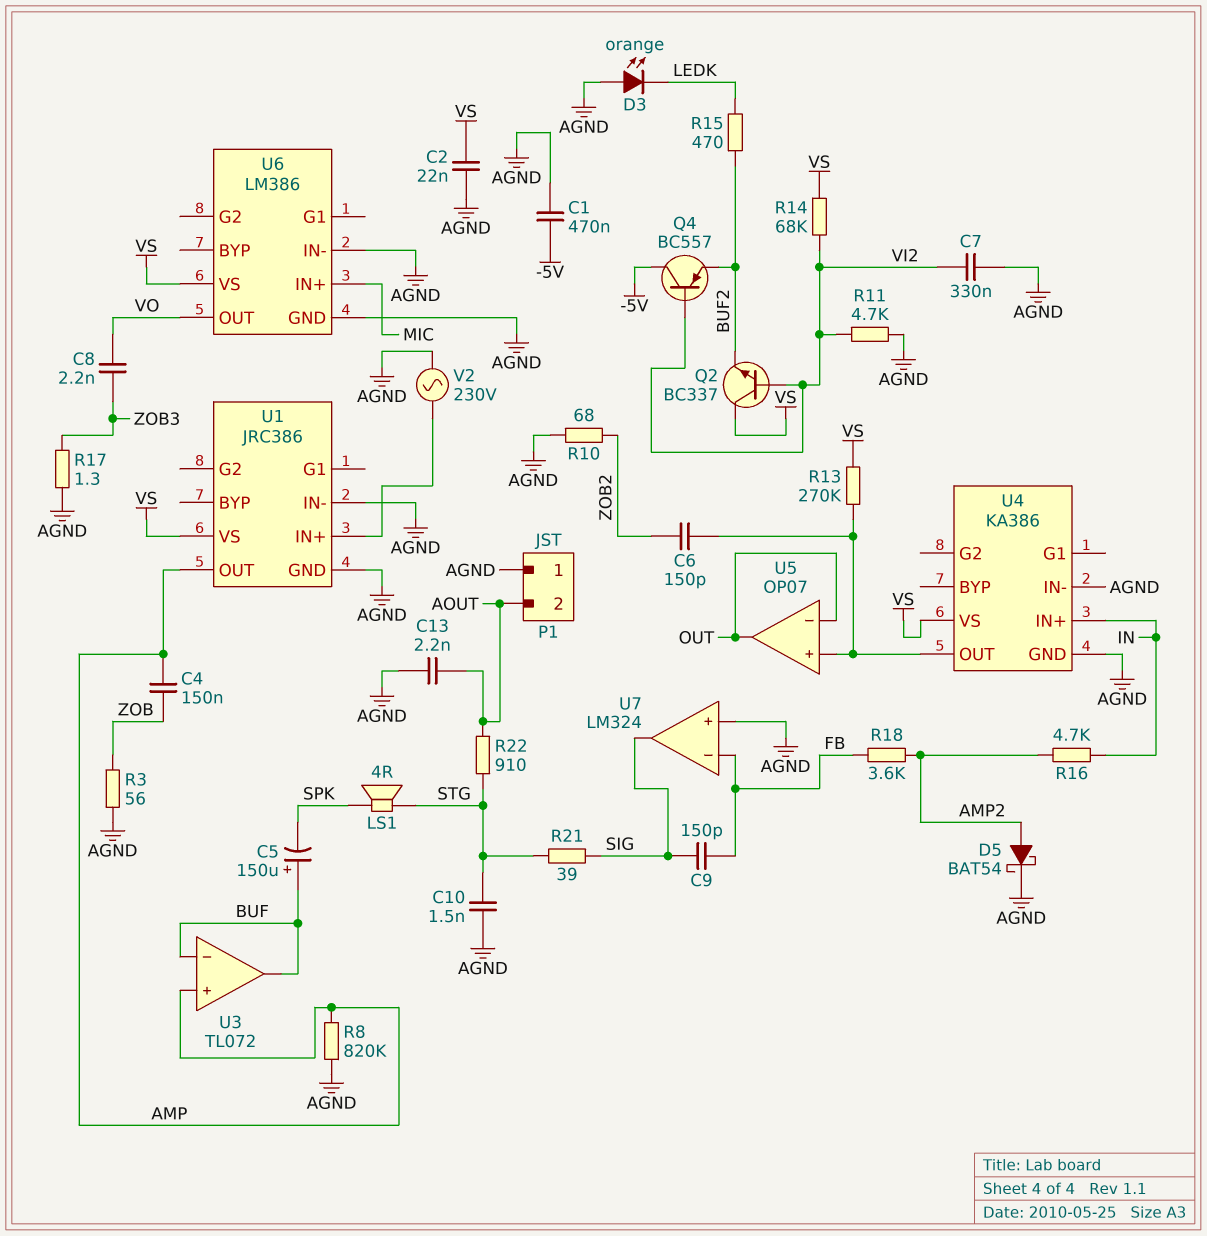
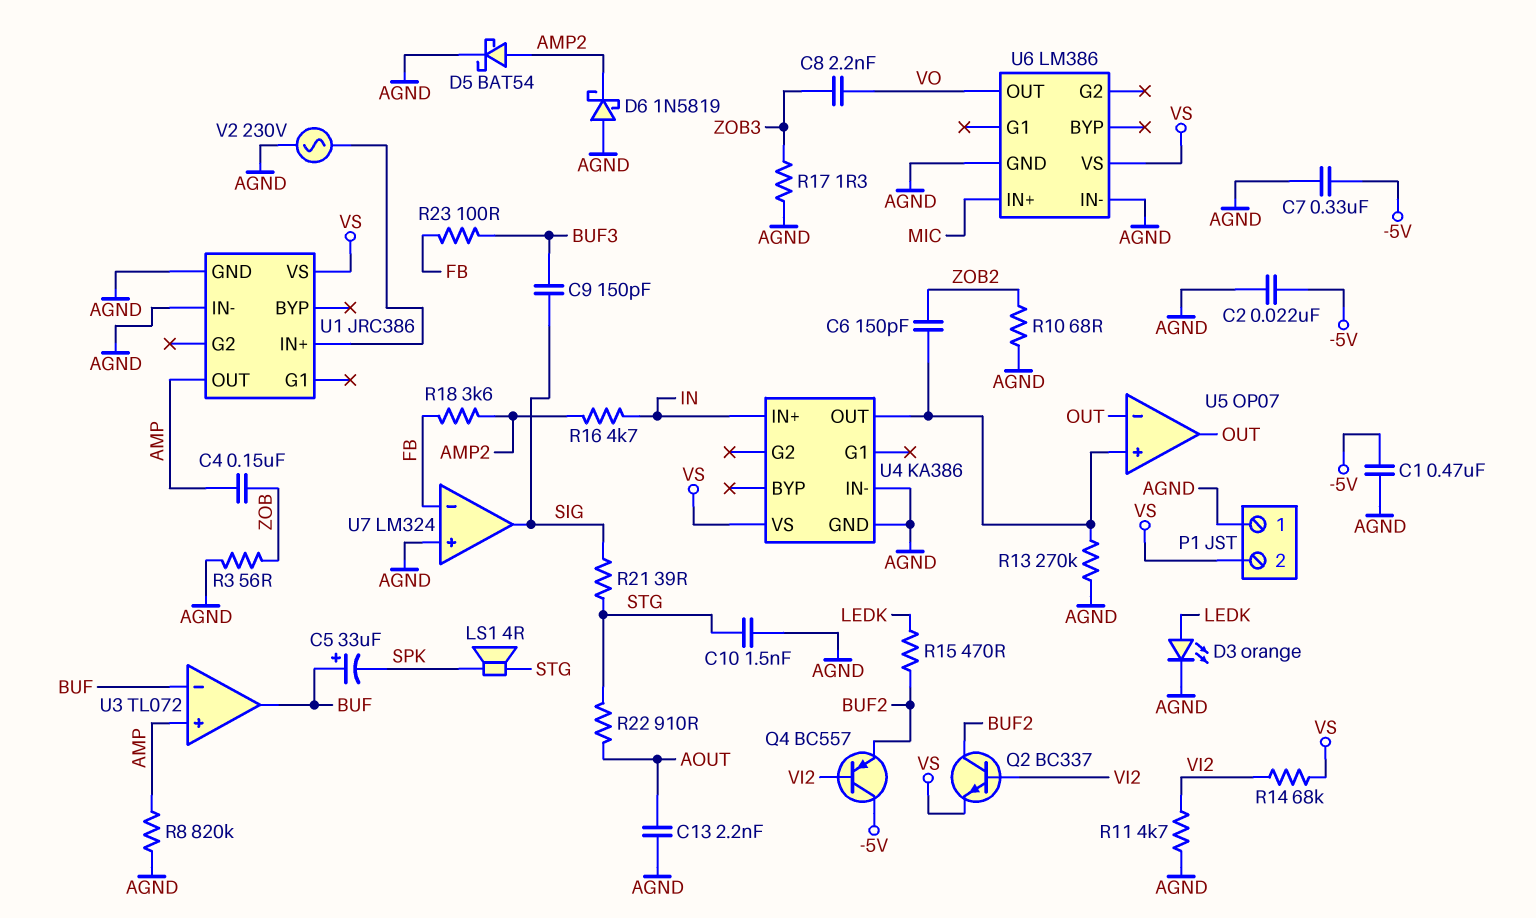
C2: 22nF (AGND, VS) -> 22nF (-5V, AGND)
C5: 150uF (plus BUF, minus SPK) -> 33uF (plus BUF, minus SPK)
C7: 330nF (AGND, VI2) -> 330nF (-5V, AGND)
C9: 150pF (FB, SIG) -> 150pF (BUF3, SIG)
D3: LED orange (A AGND, K LEDK) -> LED orange (A LEDK, K AGND)
D6: none -> schottky 1N5819 (A AGND, K AMP2)
P1 pin 2: AOUT -> VS
Q2: NPN BC337 (B VI2, C VS, E BUF2) -> NPN BC337 (B VI2, C BUF2, E VS)
R13: 270k (U4/OUT, VS) -> 270k (AGND, U4/OUT)
R23: none -> 100 (BUF3, FB)

